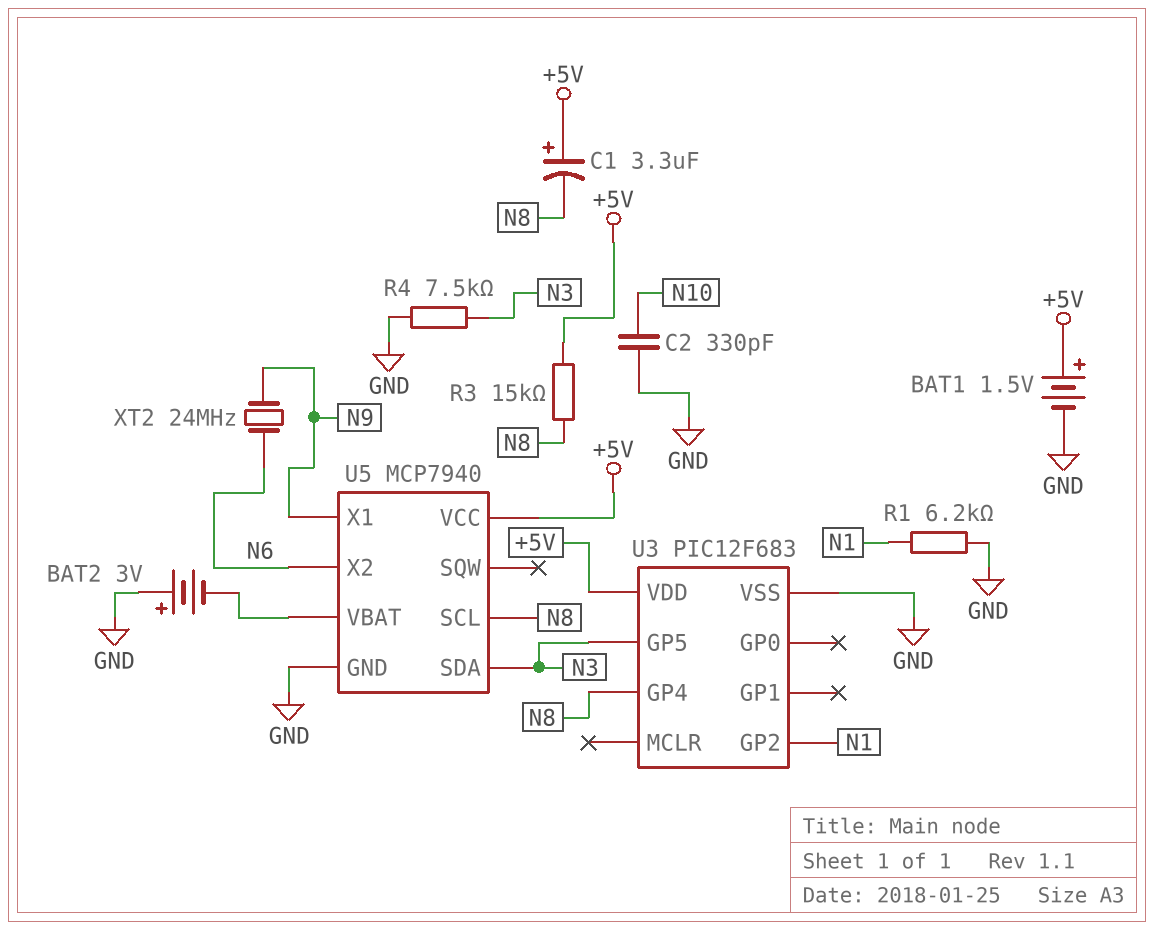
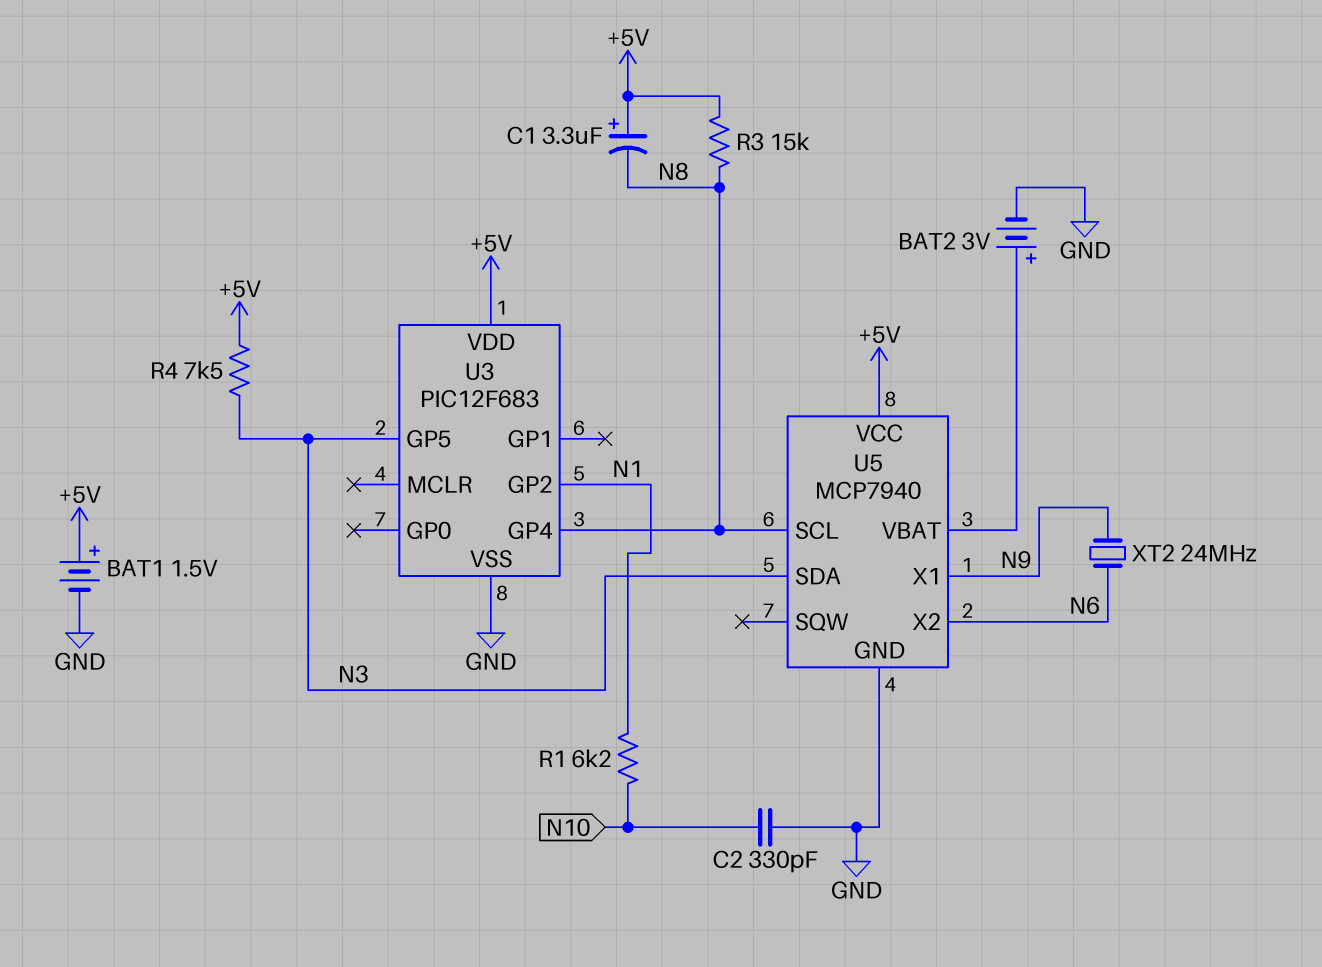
BAT2: 3V (plus GND, minus U5/VBAT) -> 3V (plus U5/VBAT, minus GND)
R1: 6.2k (GND, N1) -> 6.2k (N1, N10)
R4: 7.5k (GND, N3) -> 7.5k (+5V, N3)

